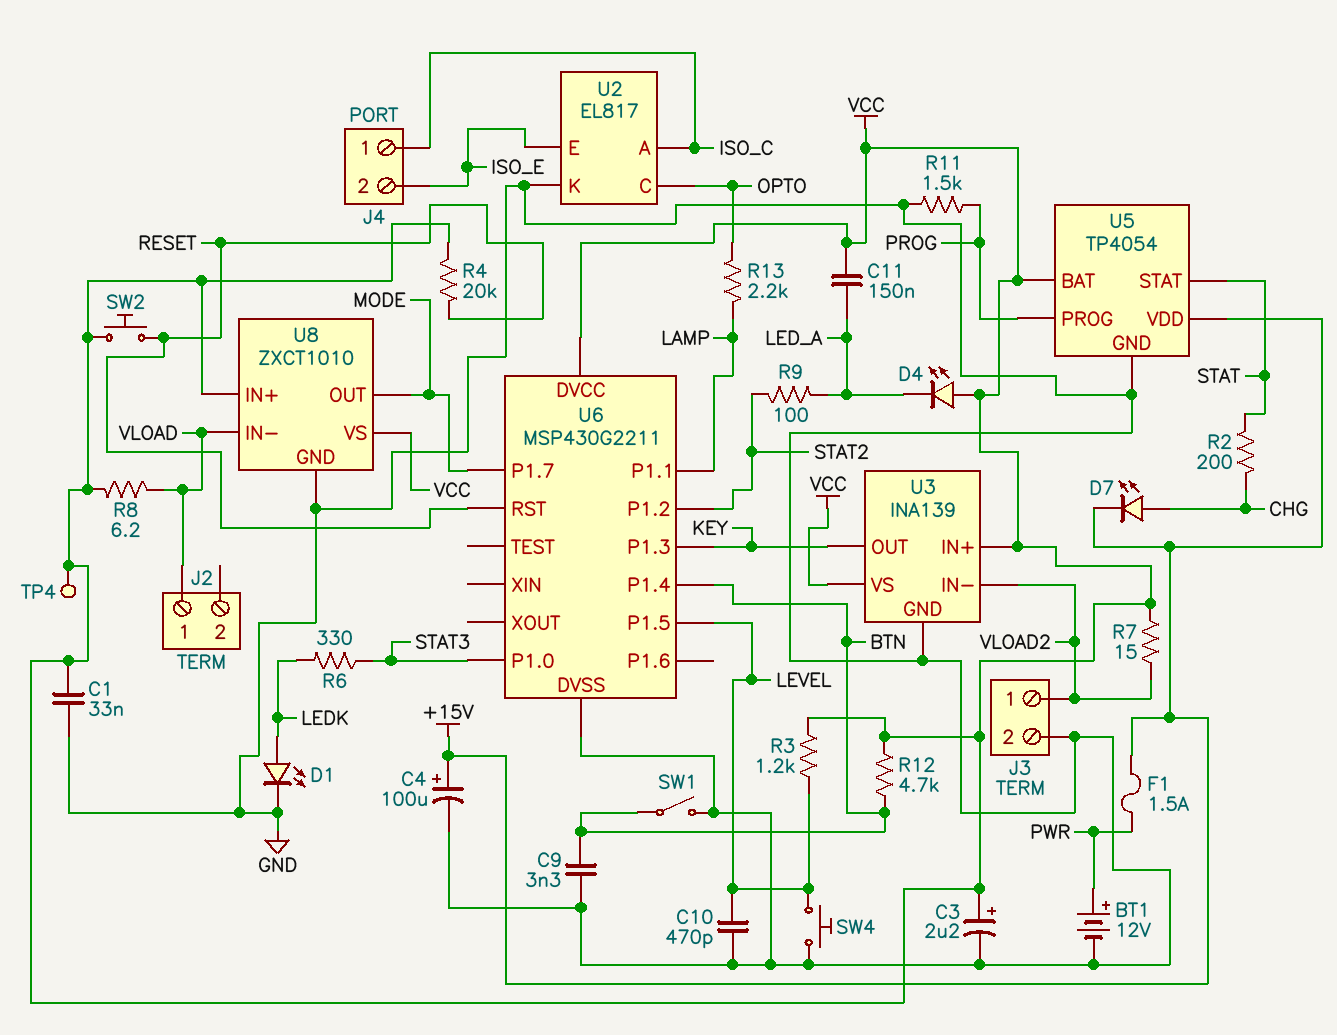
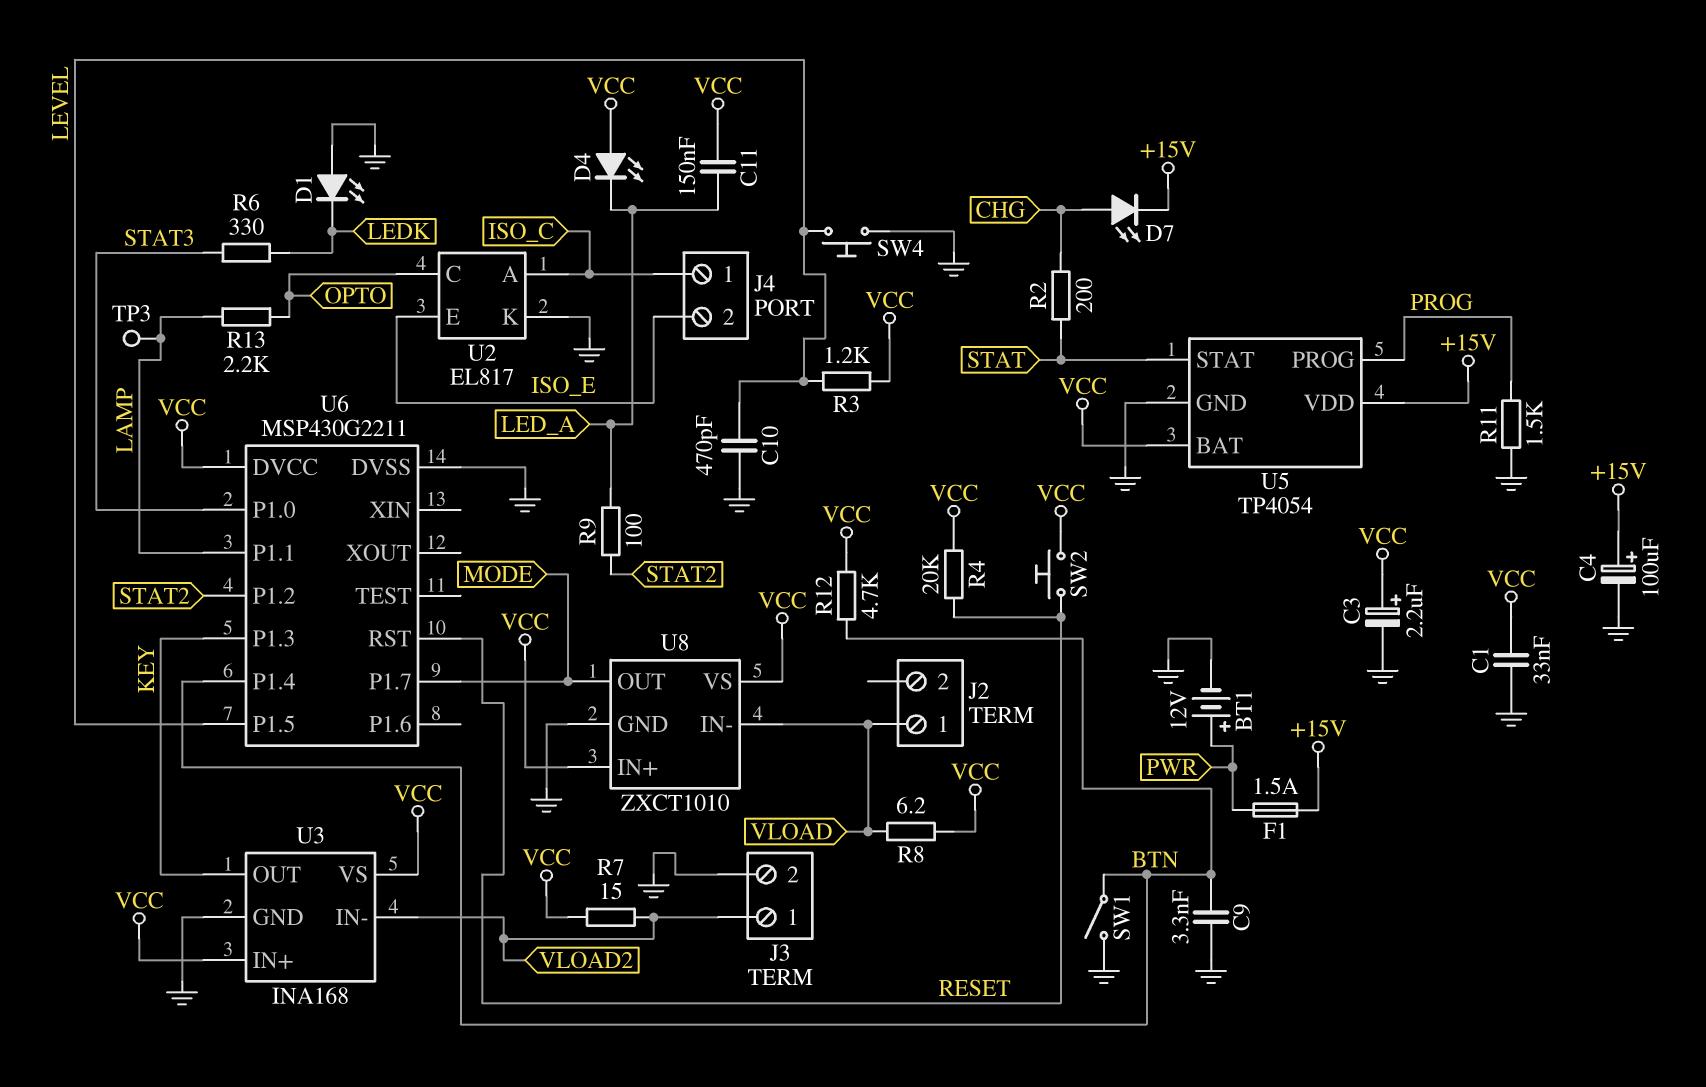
D1: LED (A LEDK, K GND) -> LED (A GND, K LEDK)
TP3: none -> test point (LAMP)
TP4: test point (VCC) -> none
U3: INA139 -> INA168

